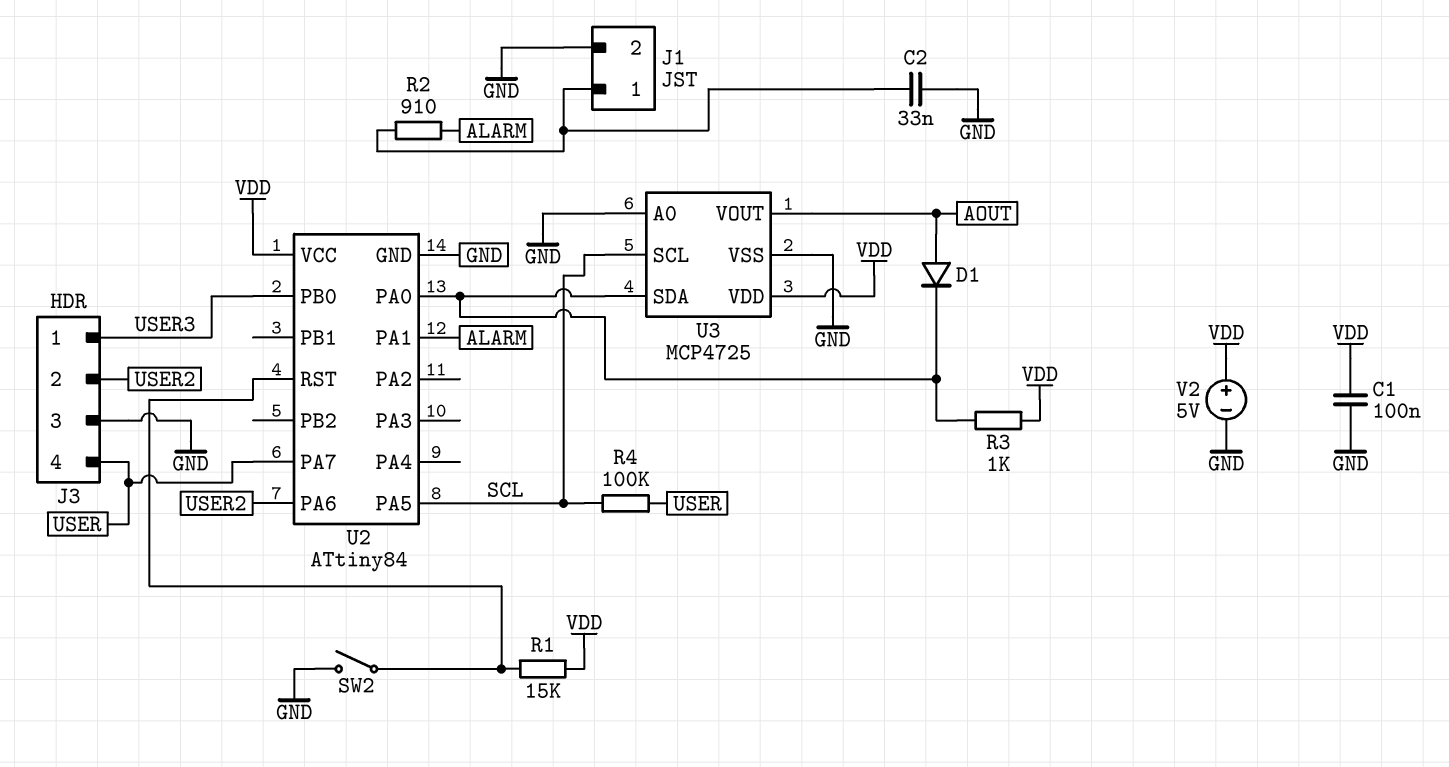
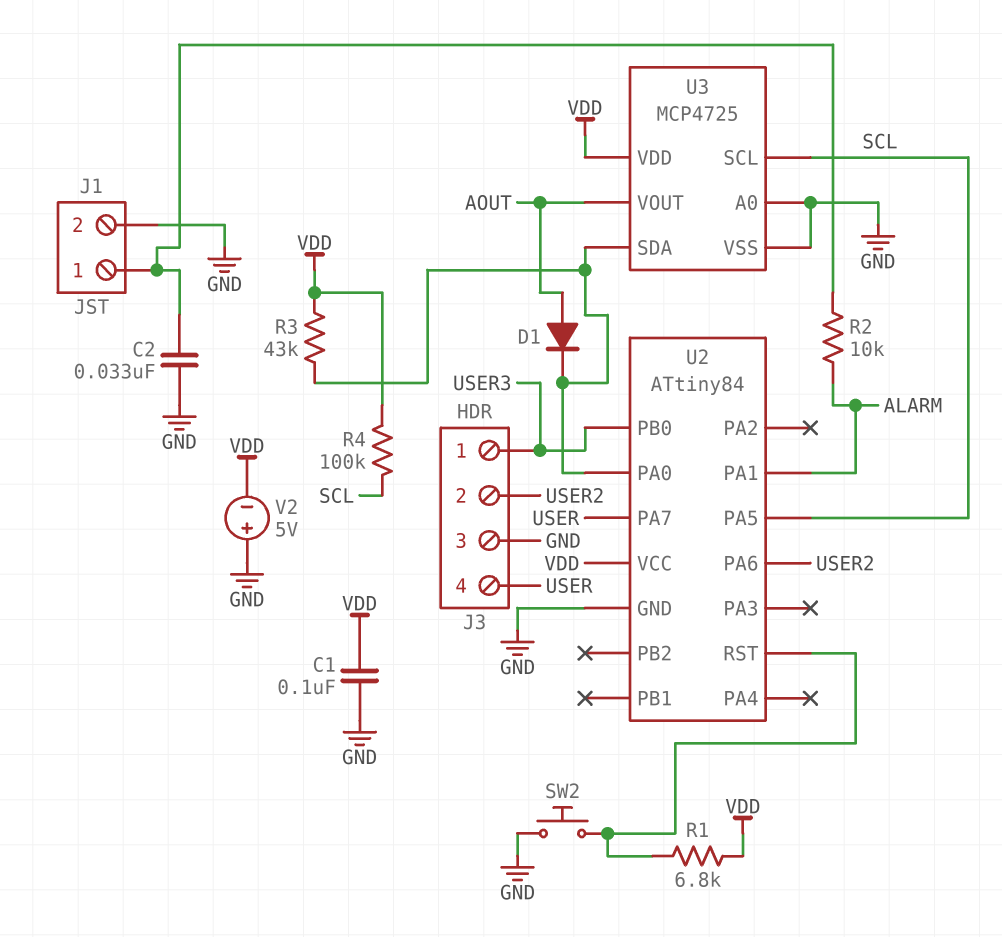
R1: 15k (U2/RST, VDD) -> 6.8k (U2/RST, VDD)
R2: 910 (ALARM, J1/1) -> 10k (ALARM, J1/1)
R3: 1k (U2/PA0, VDD) -> 43k (U2/PA0, VDD)
R4: 100k (SCL, USER) -> 100k (SCL, VDD)
SW2: switch (GND, U2/RST) -> button (GND, U2/RST)
V2: 5V (plus VDD, minus GND) -> 5V (plus GND, minus VDD)

